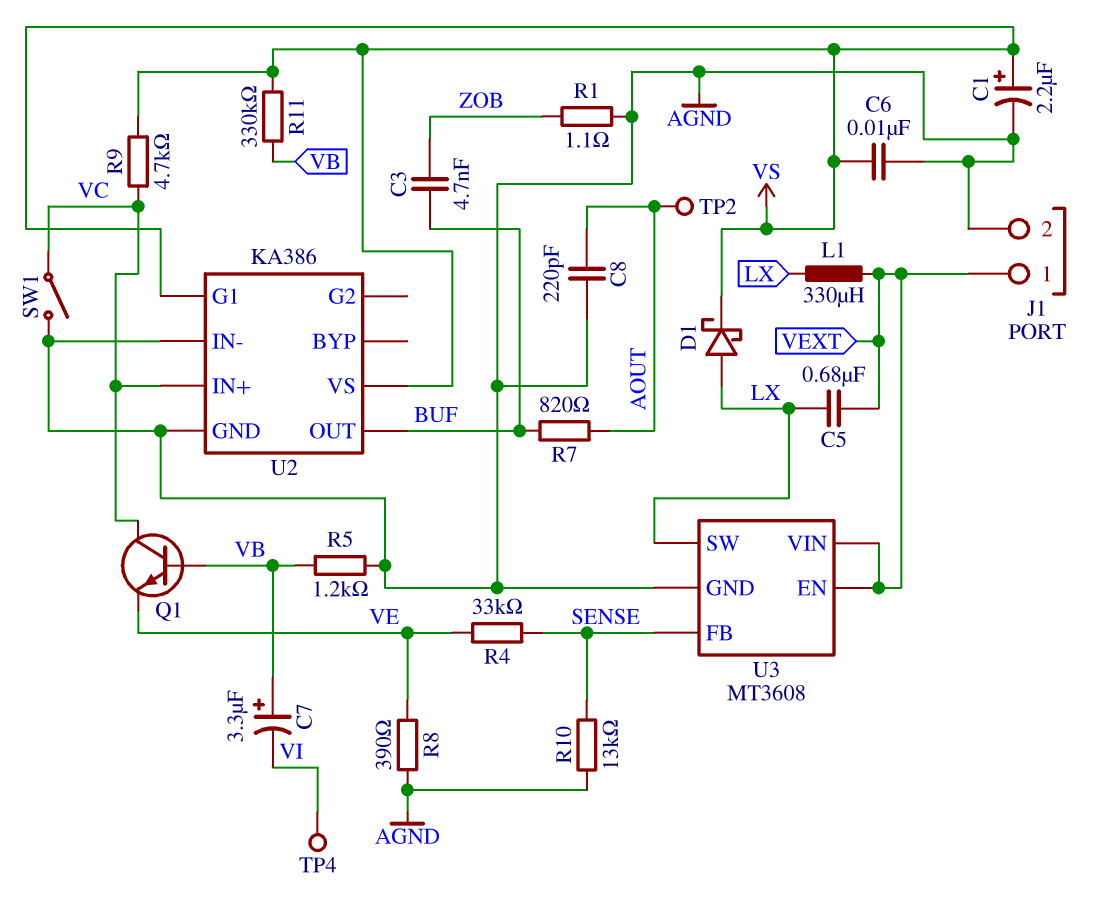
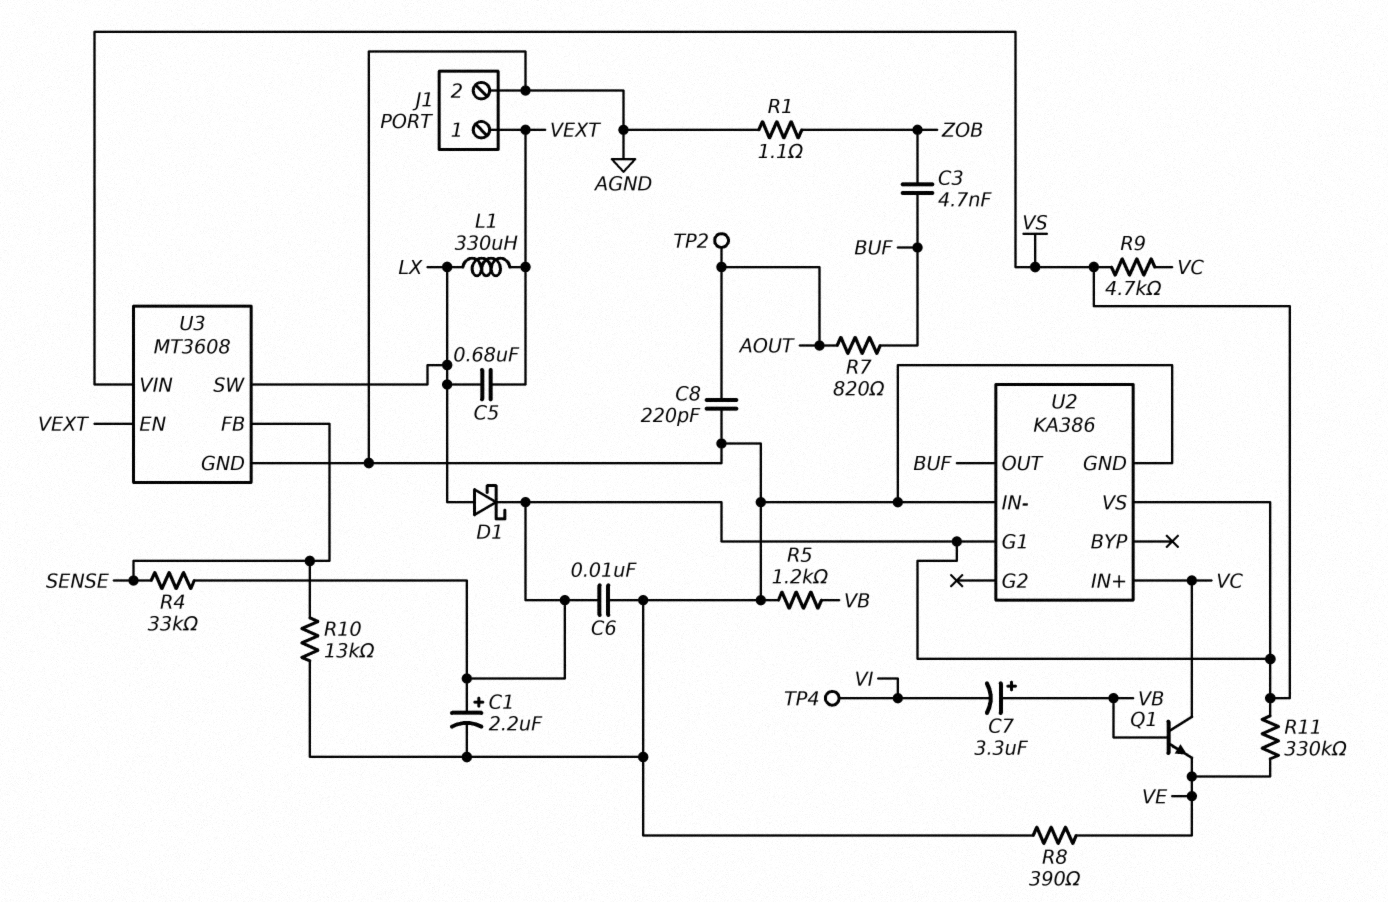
R4: 33k (SENSE, VE) -> 33k (SENSE, VS)
R11: 330k (VB, VS) -> 330k (VE, VS)
SW1: switch (AGND, VC) -> none
U3 pin VIN: VEXT -> VS

